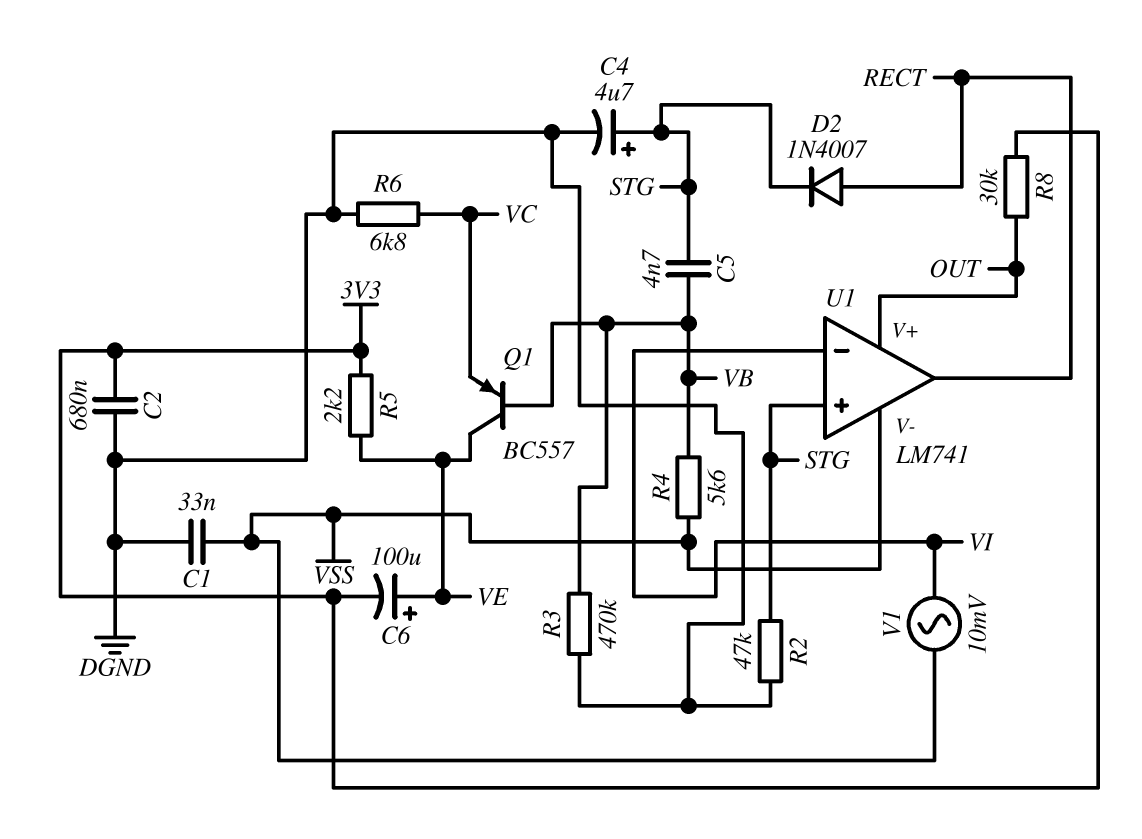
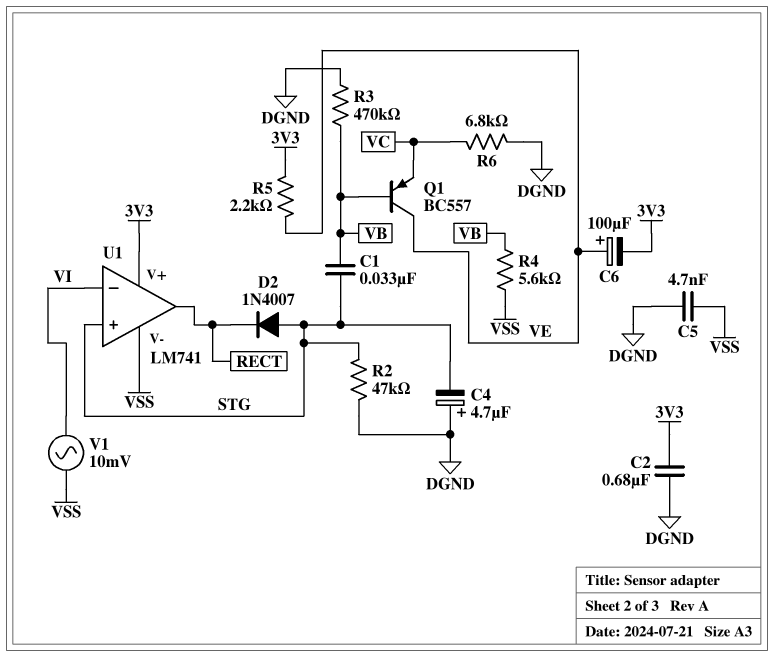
C1: 33nF (DGND, VSS) -> 33nF (STG, VB)
C4: 4.7uF (plus STG, minus DGND) -> 4.7uF (plus DGND, minus STG)
C5: 4.7nF (STG, VB) -> 4.7nF (DGND, VSS)
D2: diode 1N4007 (A RECT, K STG) -> diode 1N4007 (A STG, K RECT)
R8: 30k (3V3, OUT) -> none
U1 pin V+: OUT -> 3V3

